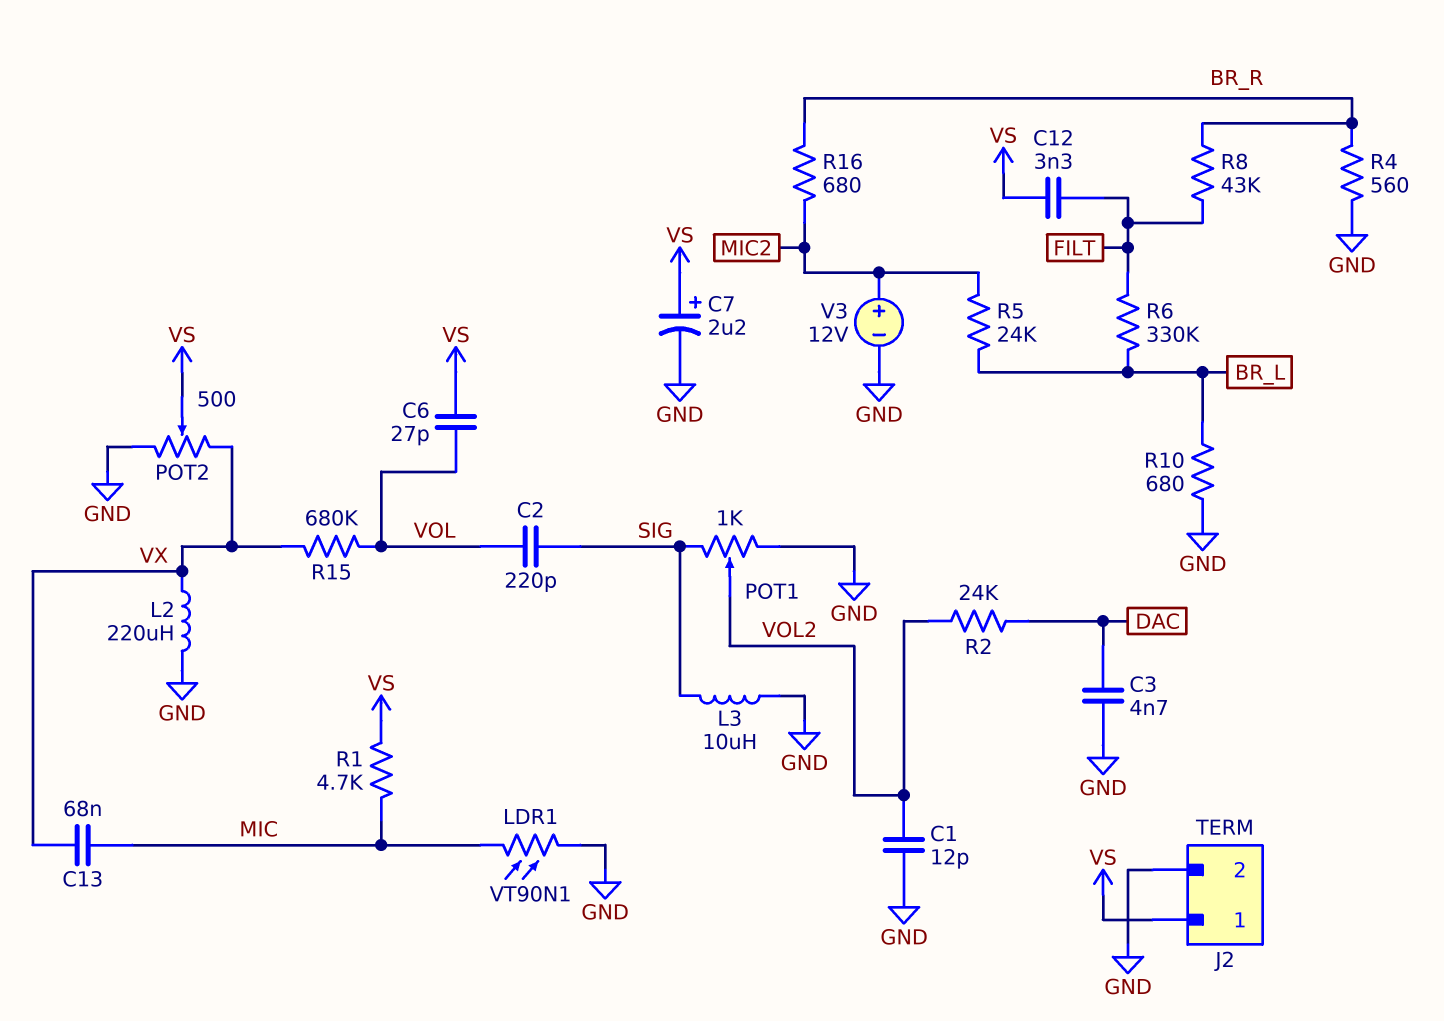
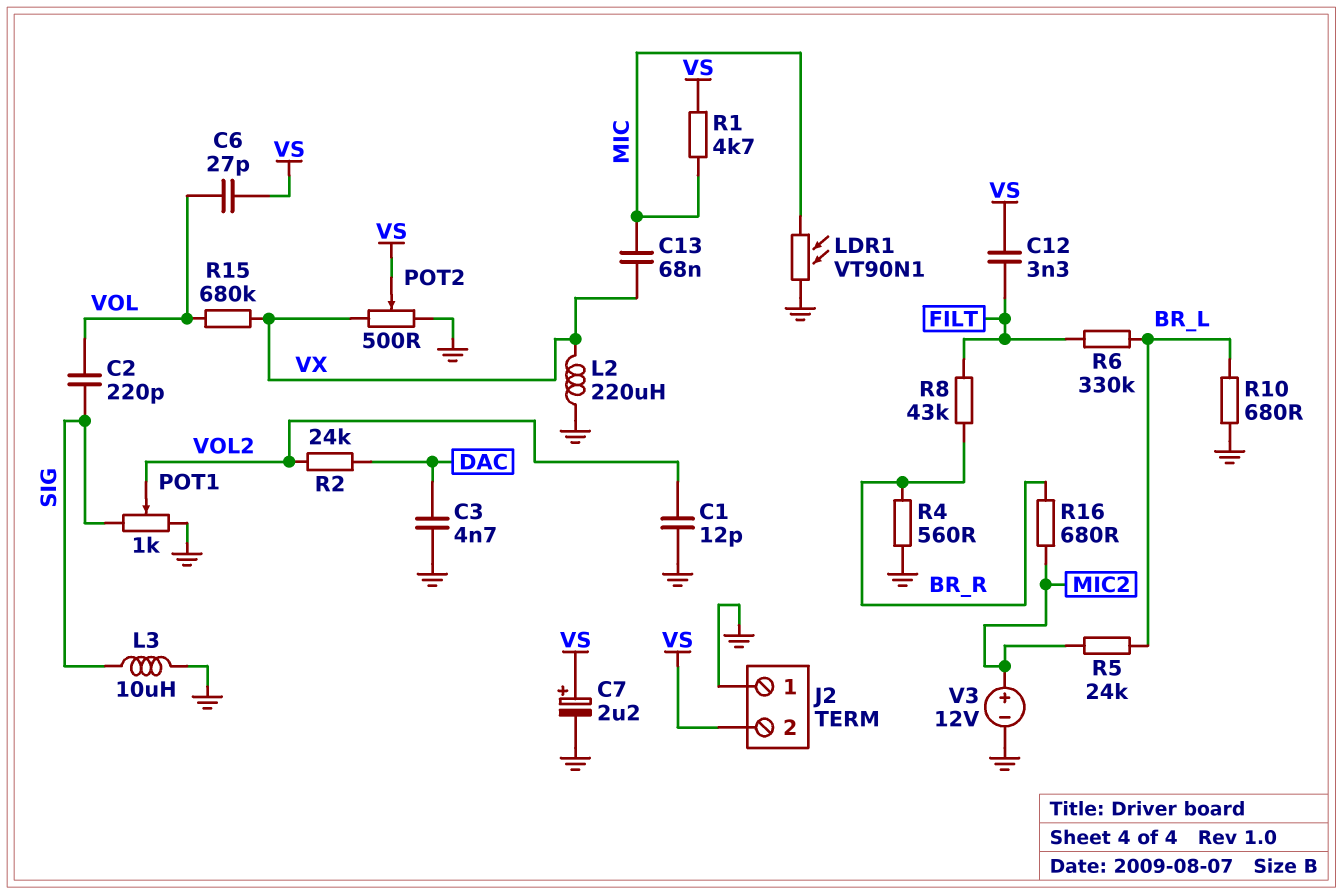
J2 pin 1: VS -> GND
J2 pin 2: GND -> VS

